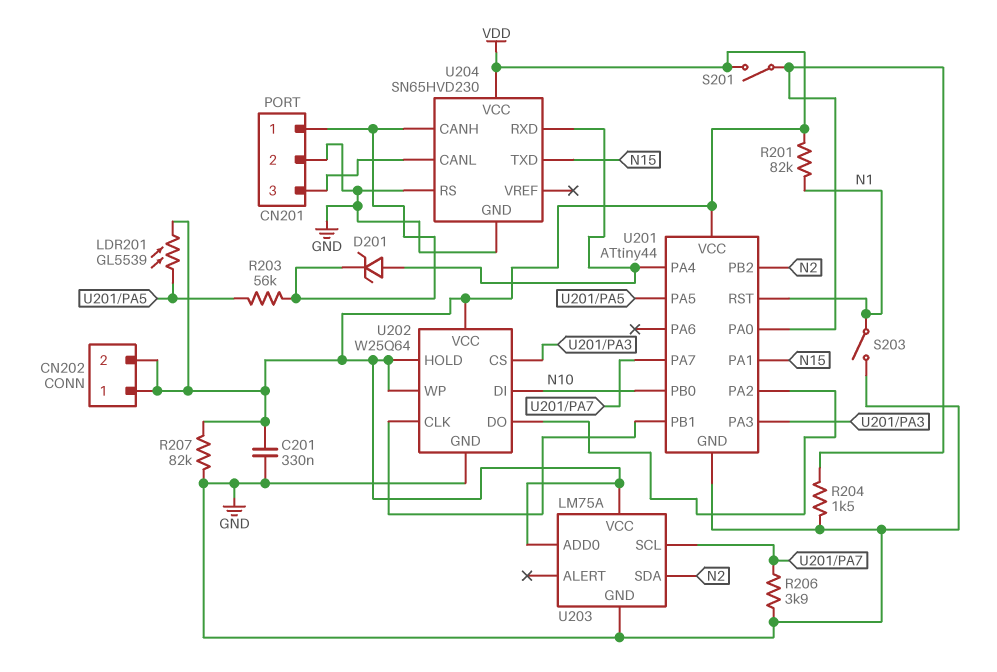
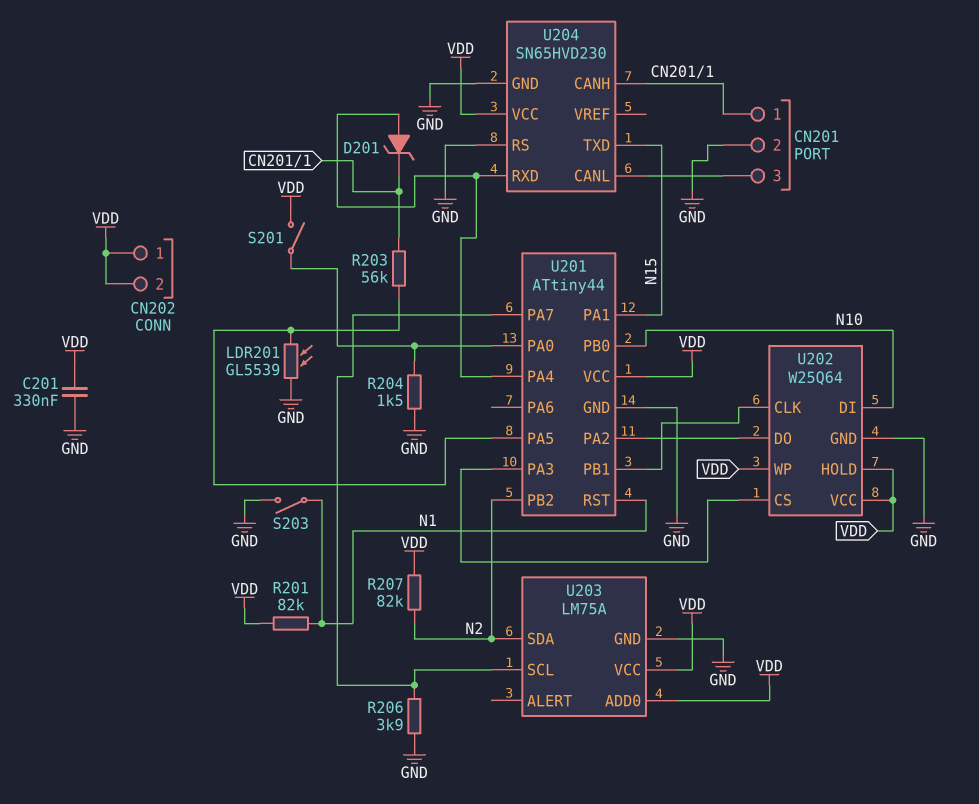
LDR201: GL5539 (U201/PA5, VDD) -> GL5539 (GND, U201/PA5)
R207: 82k (GND, VDD) -> 82k (N2, VDD)

